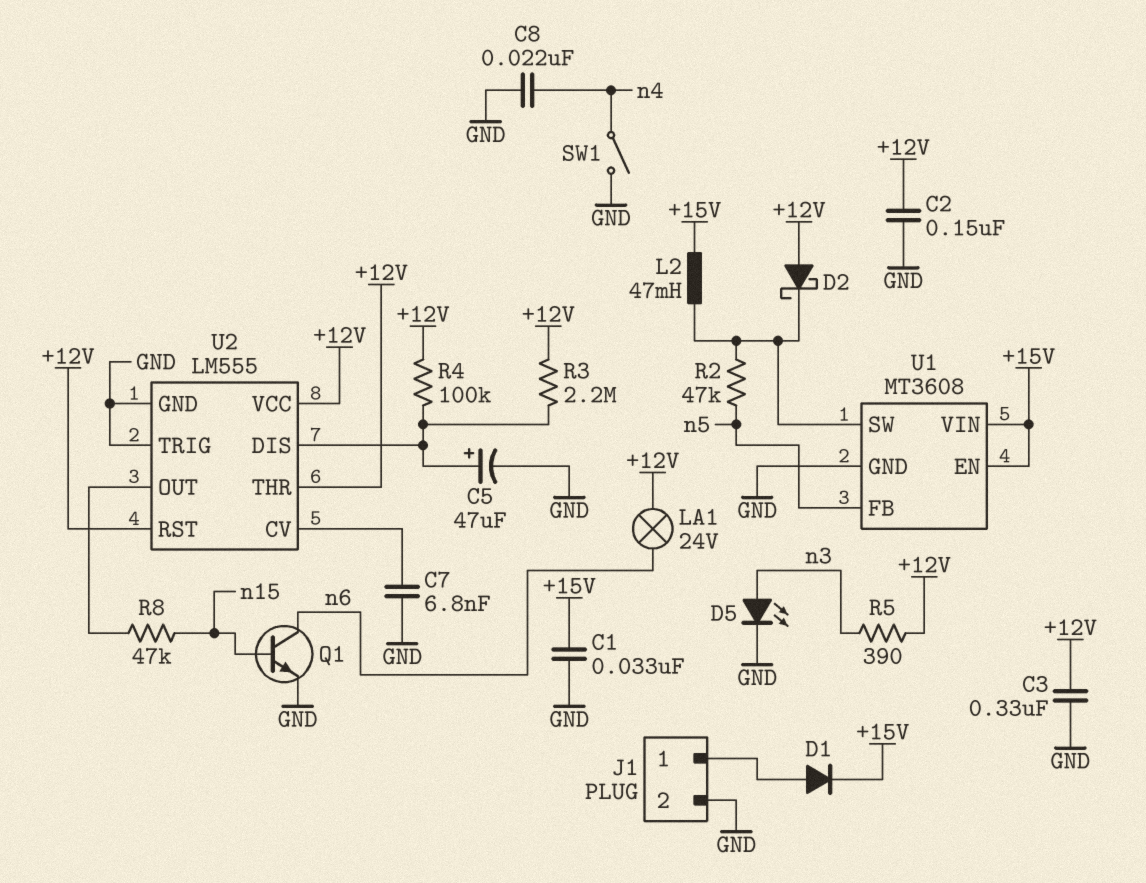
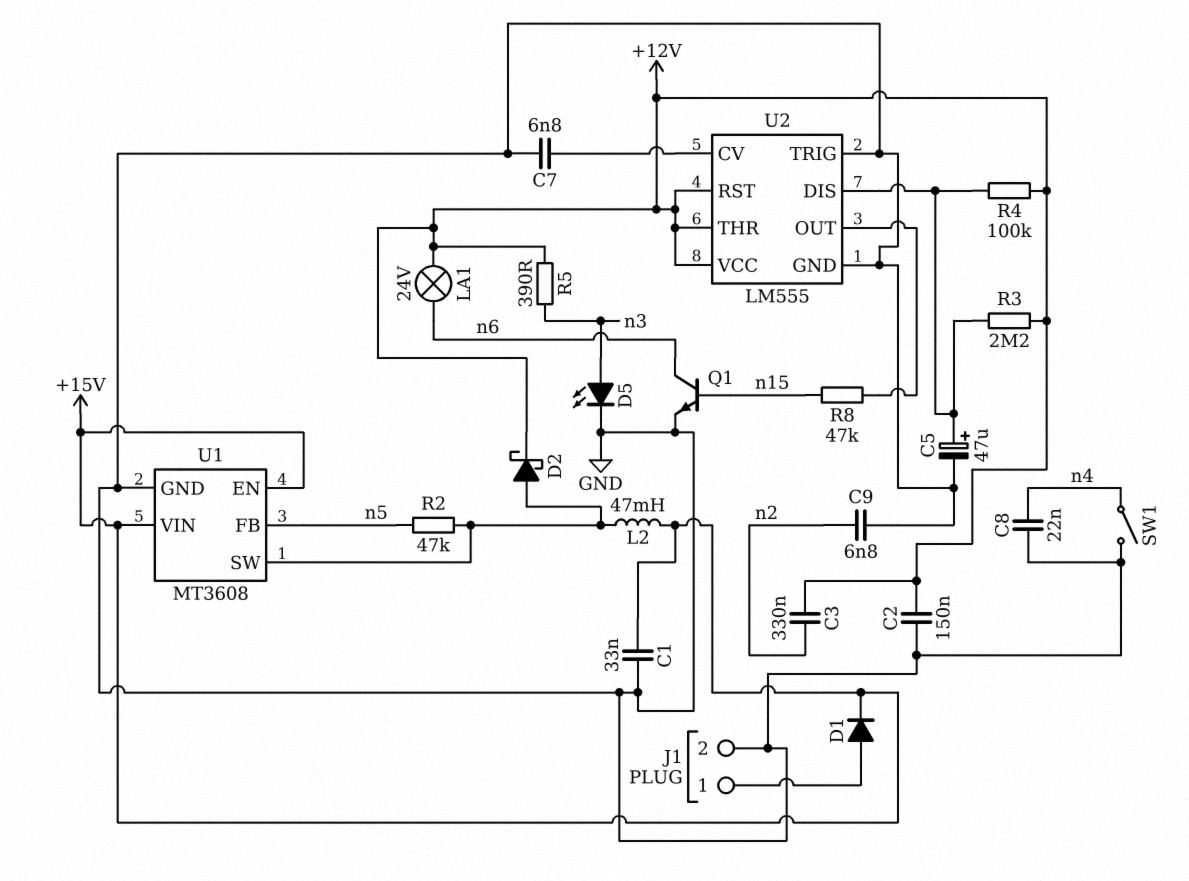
C3: 330nF (+12V, GND) -> 330nF (+12V, n2)
C9: none -> 6.8nF (GND, n2)
D2: schottky (A +12V, K U1/SW) -> schottky (A U1/SW, K +12V)

